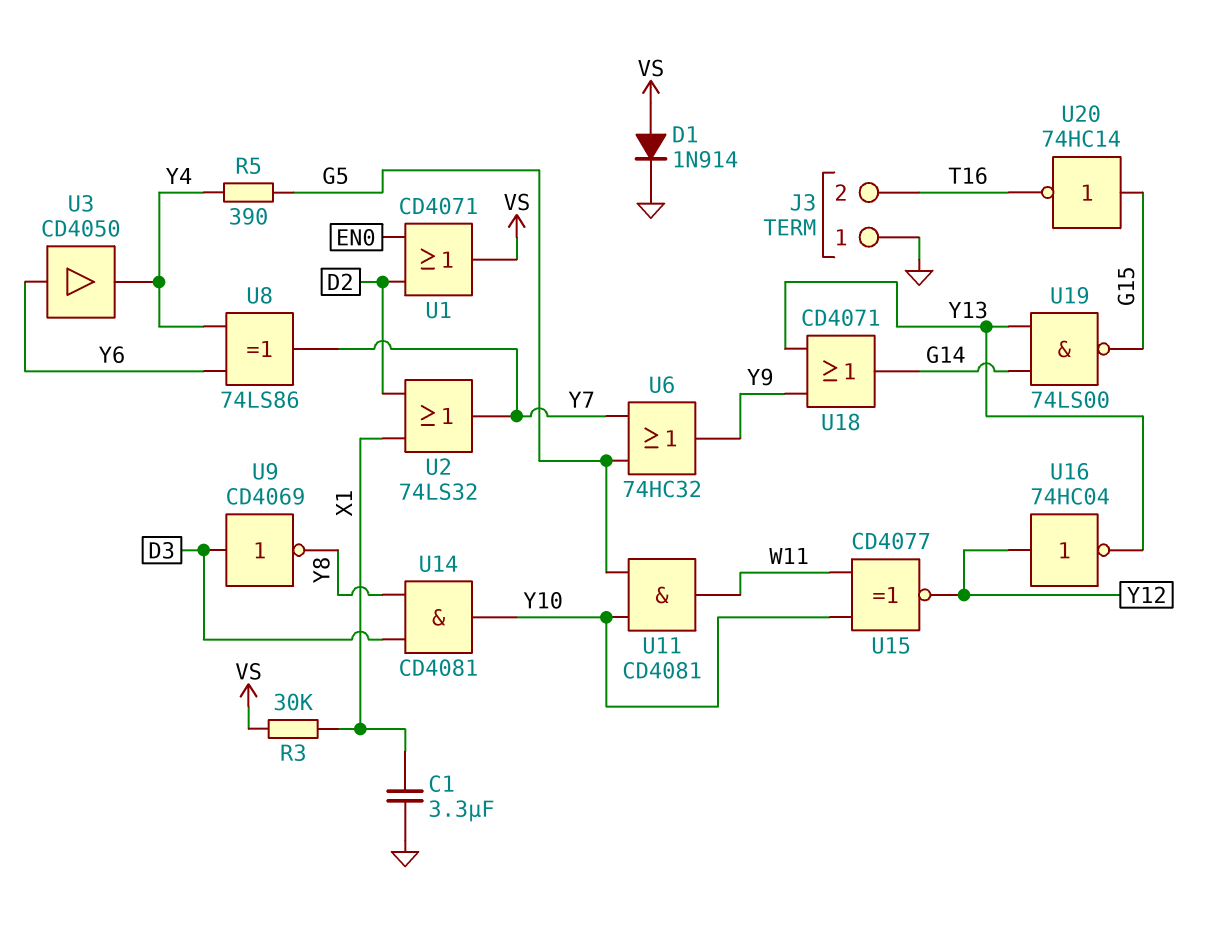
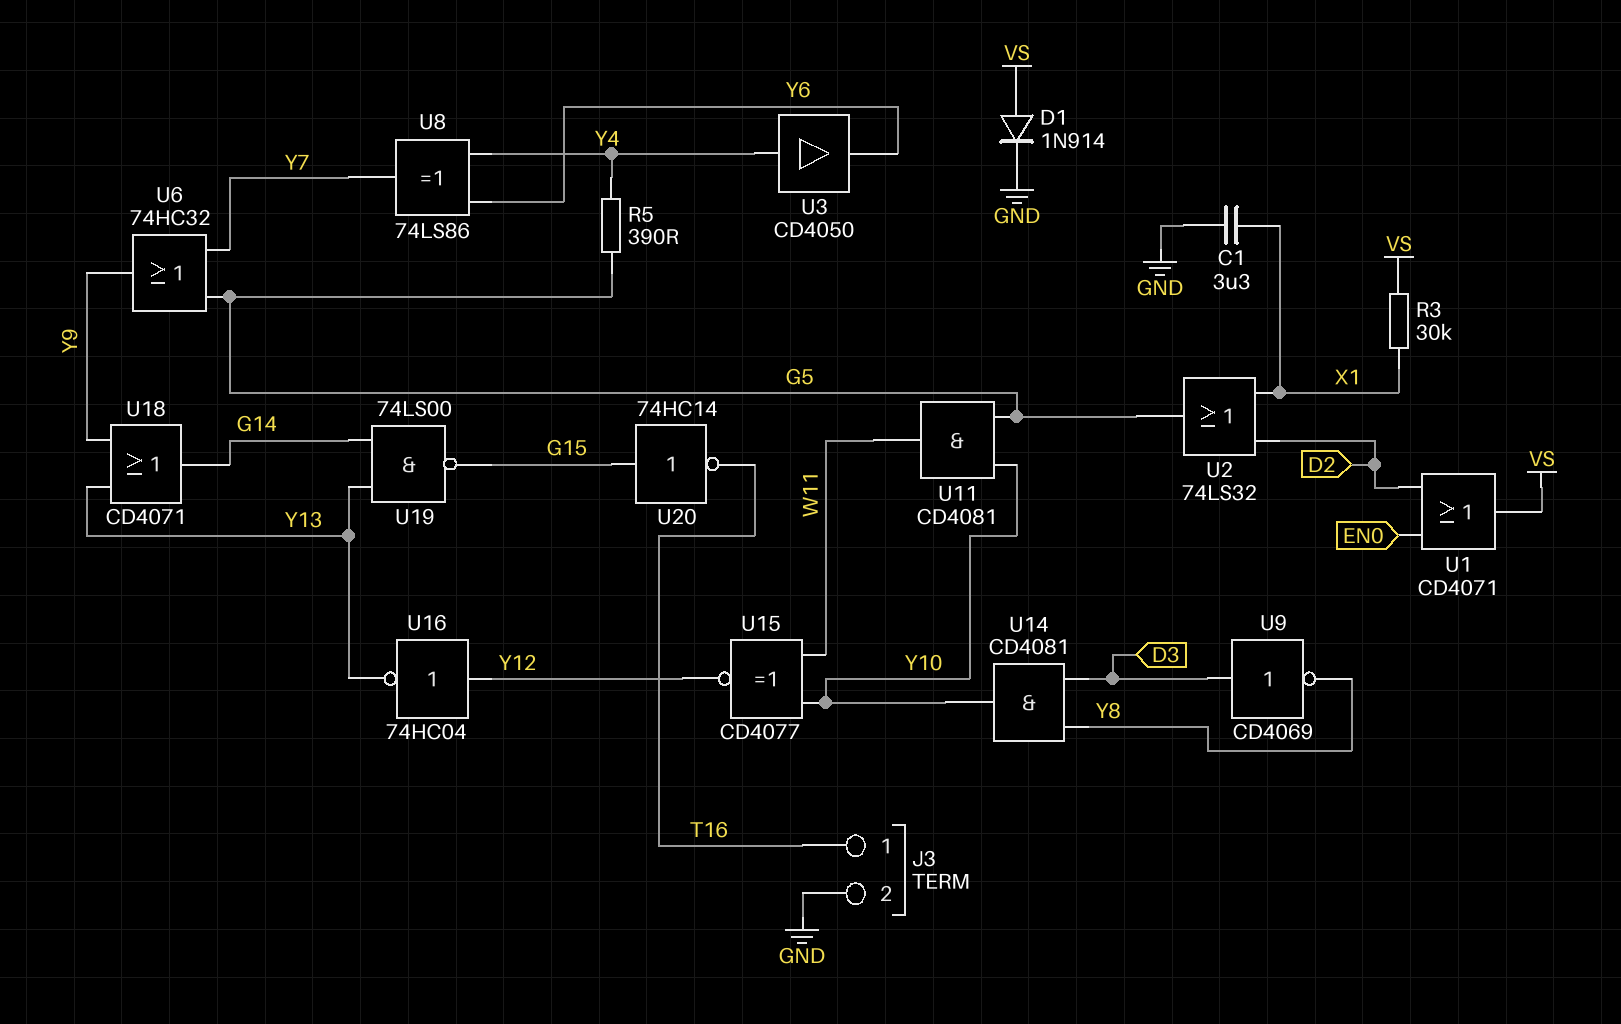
J3 pin 1: GND -> T16
J3 pin 2: T16 -> GND
U2: OR 74LS32 (in D2, in X1, out Y7) -> OR 74LS32 (in D2, in X1, out G5)
U3: buffer CD4050 (in Y6, out Y4) -> buffer CD4050 (in Y4, out Y6)

